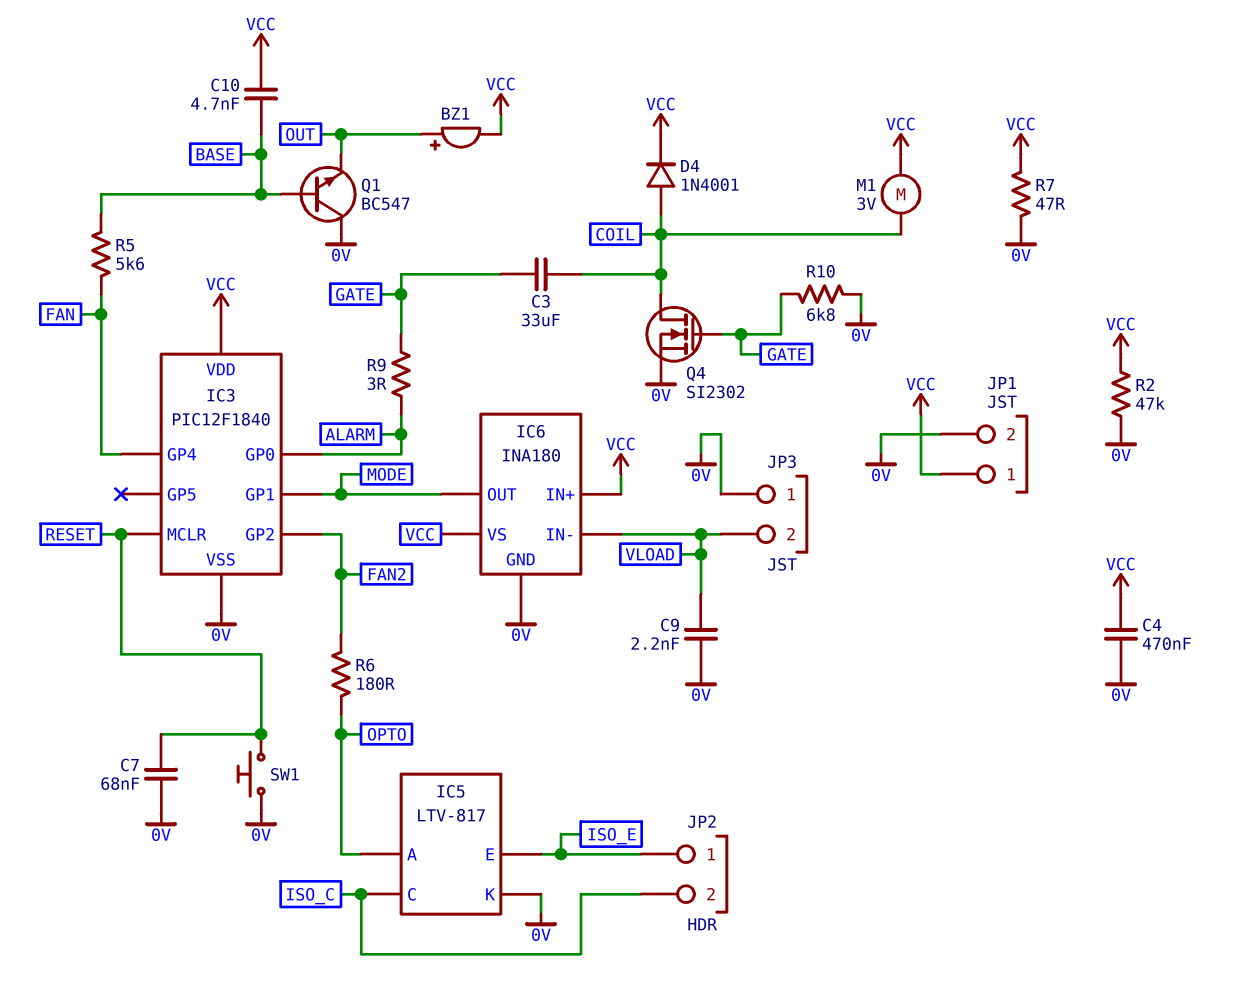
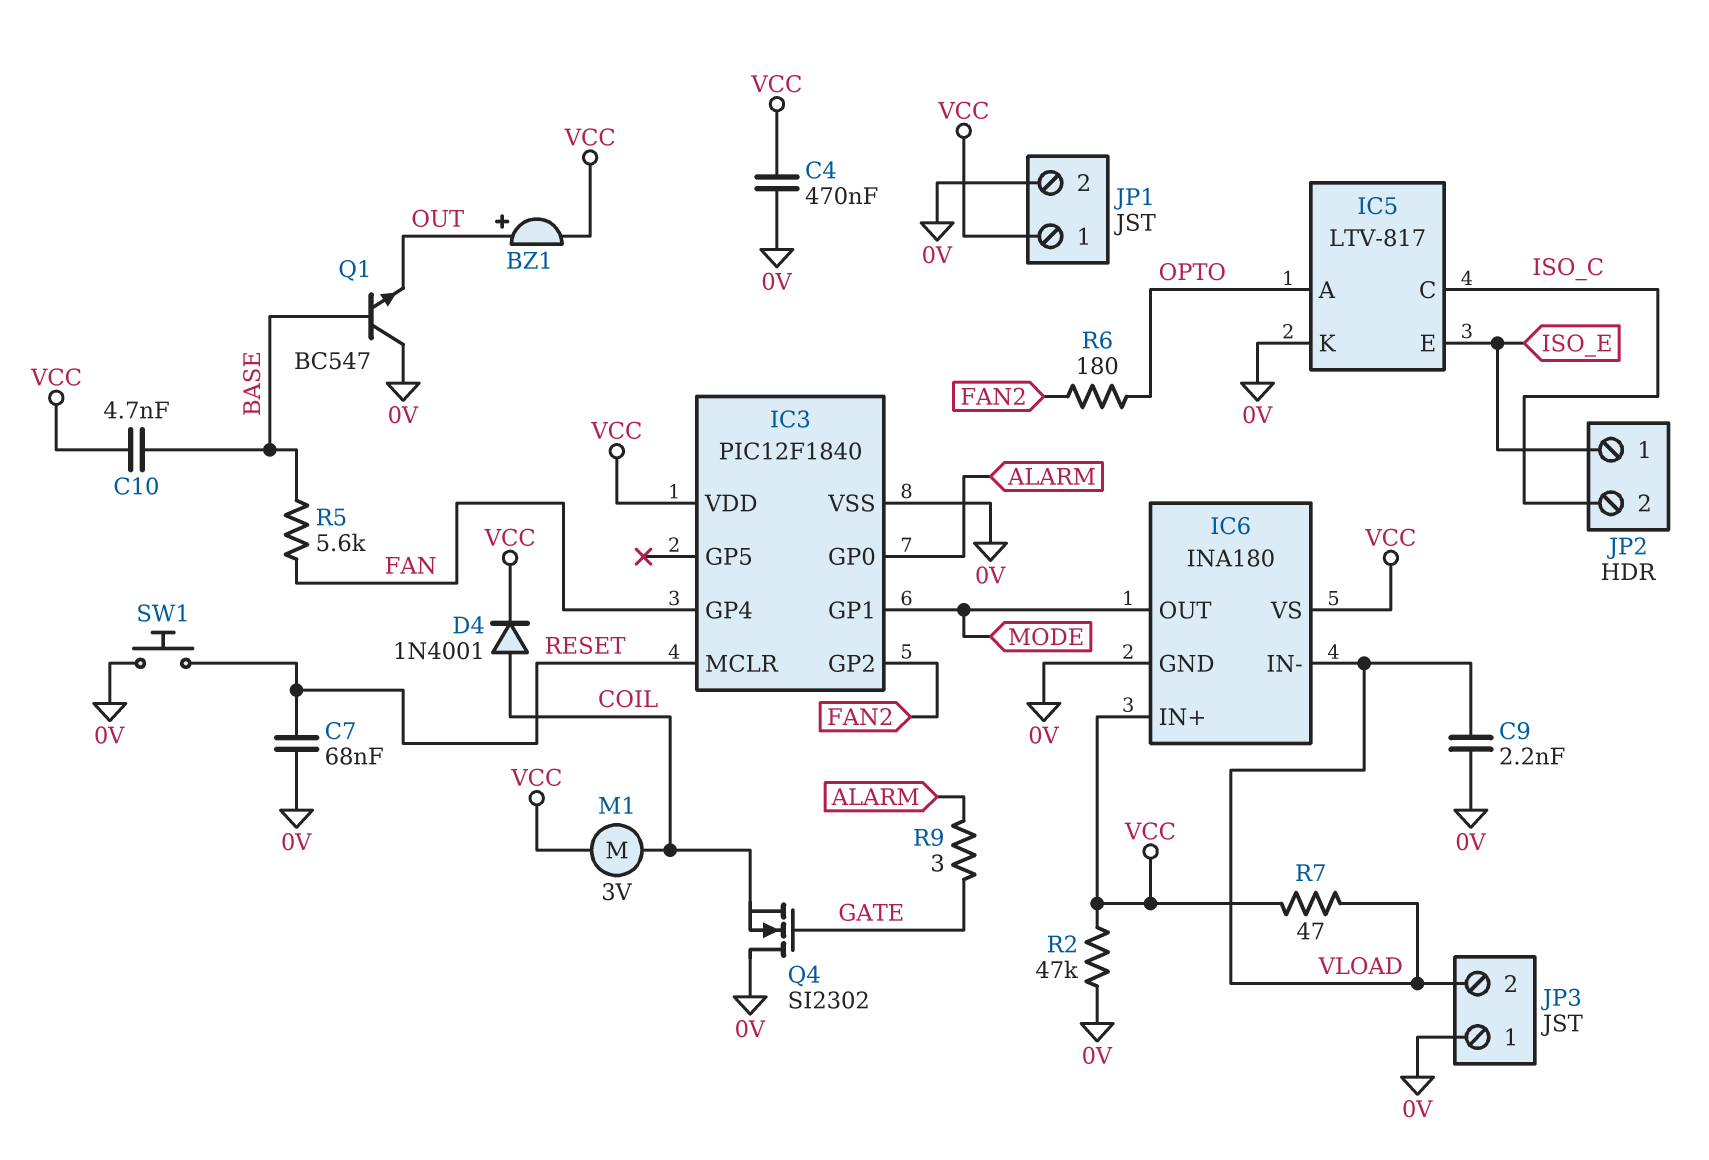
C3: 33uF (COIL, GATE) -> none
Q4: NMOS SI2302 (G GATE, D COIL, S 0V) -> NMOS SI2302 (G GATE, D 0V, S COIL)
R7: 47 (0V, VCC) -> 47 (VCC, VLOAD)
R10: 6.8k (0V, GATE) -> none

